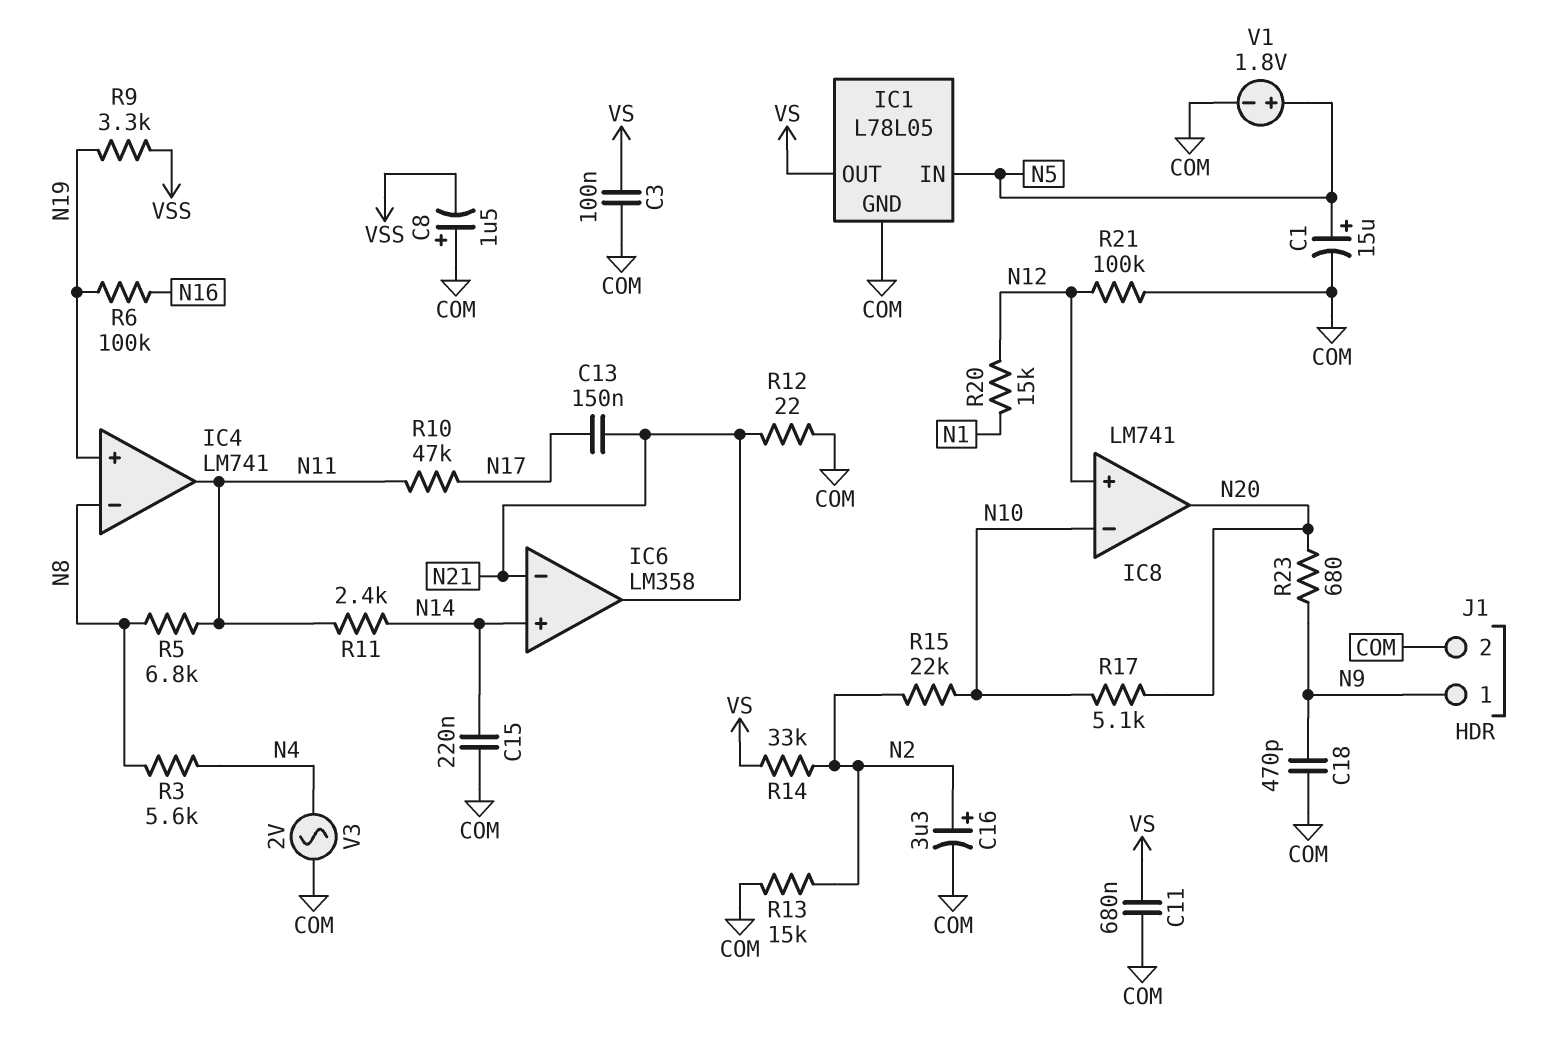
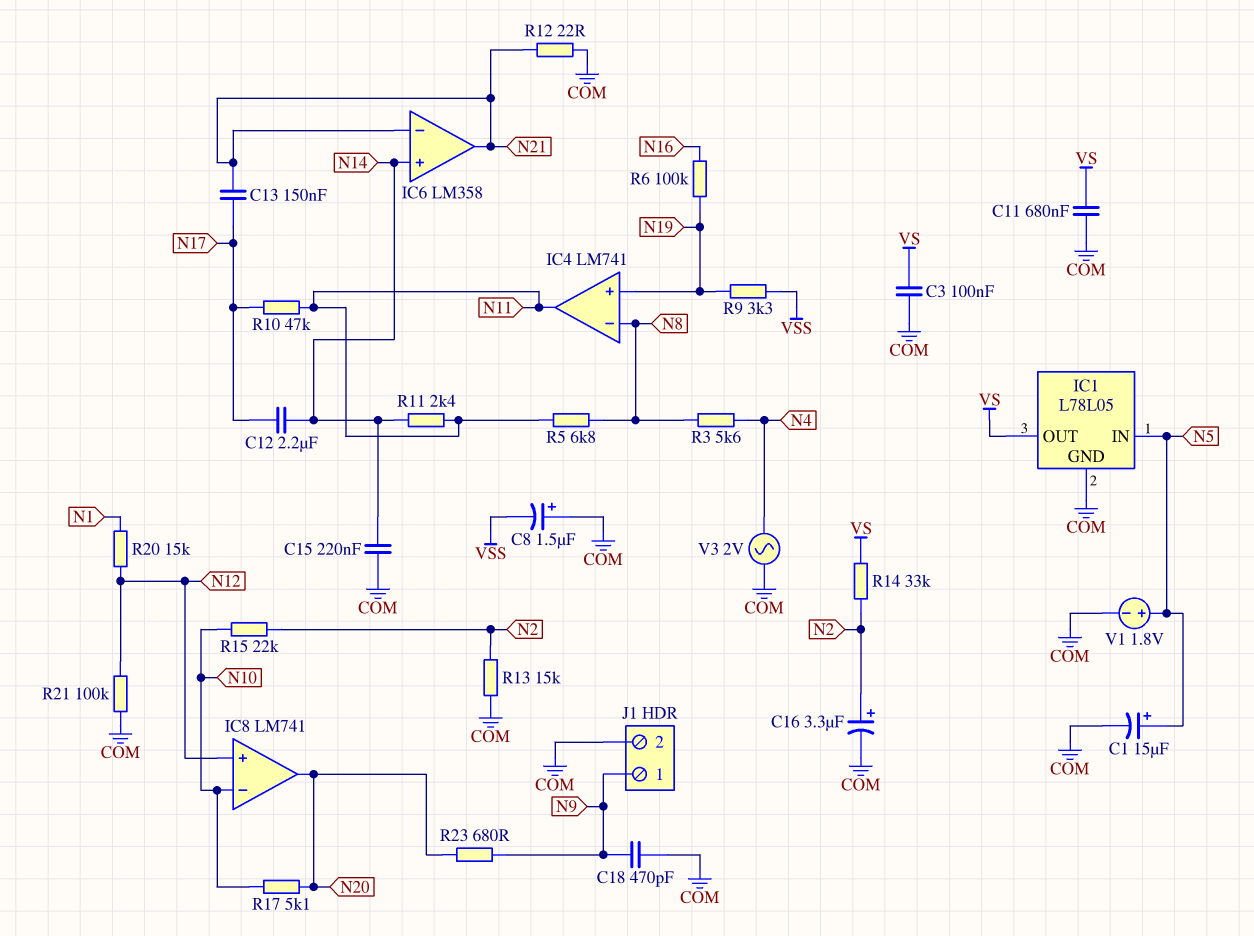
C12: none -> 2.2uF (N14, N17)

